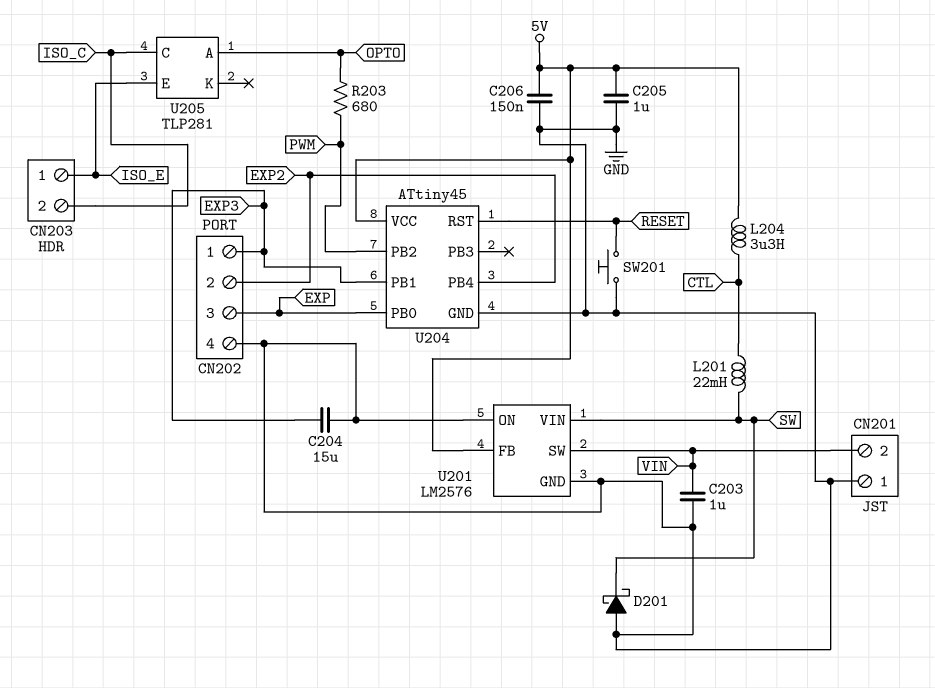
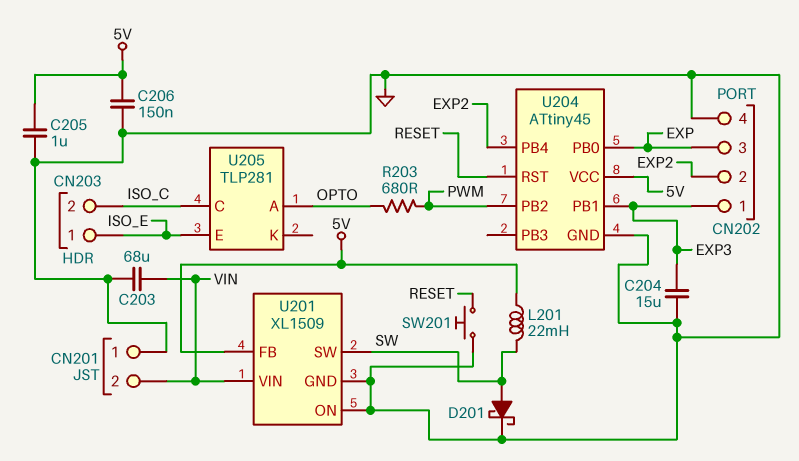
C203: 1uF (GND, VIN) -> 68uF (GND, VIN)
D201: schottky (A GND, K SW) -> schottky (A SW, K GND)
L201: 22mH (CTL, SW) -> 22mH (5V, SW)
L204: 3.3uH (5V, CTL) -> none
U201: LM2576 -> XL1509
U201 pin SW: VIN -> SW
U201 pin VIN: SW -> VIN

